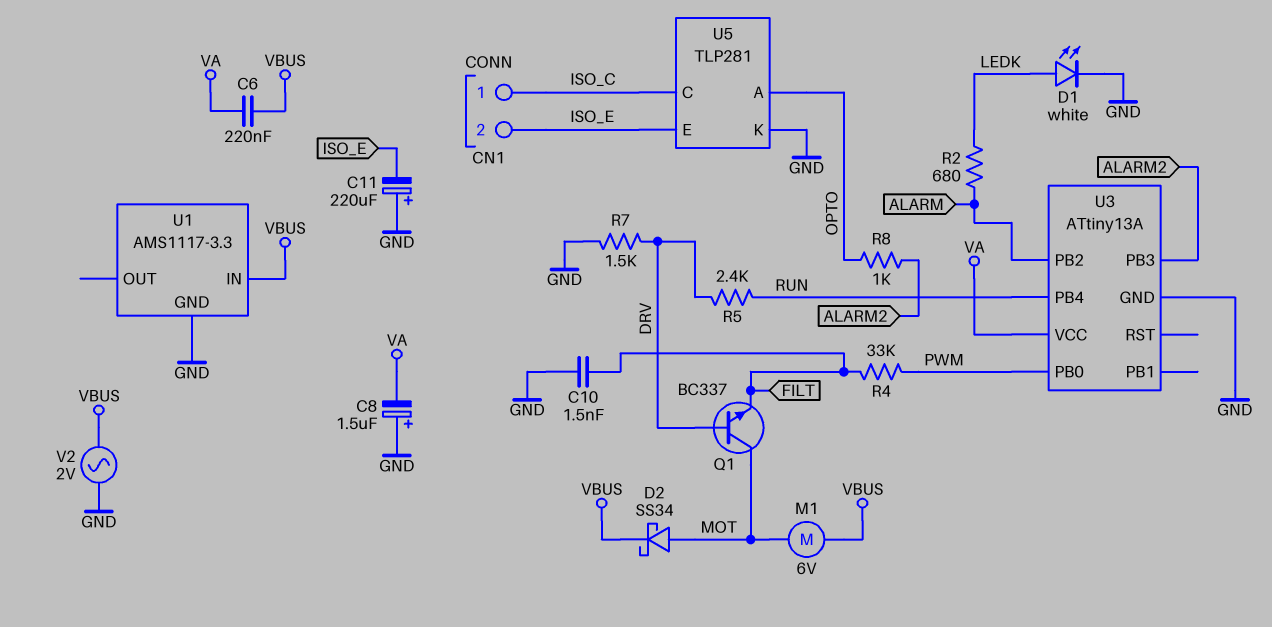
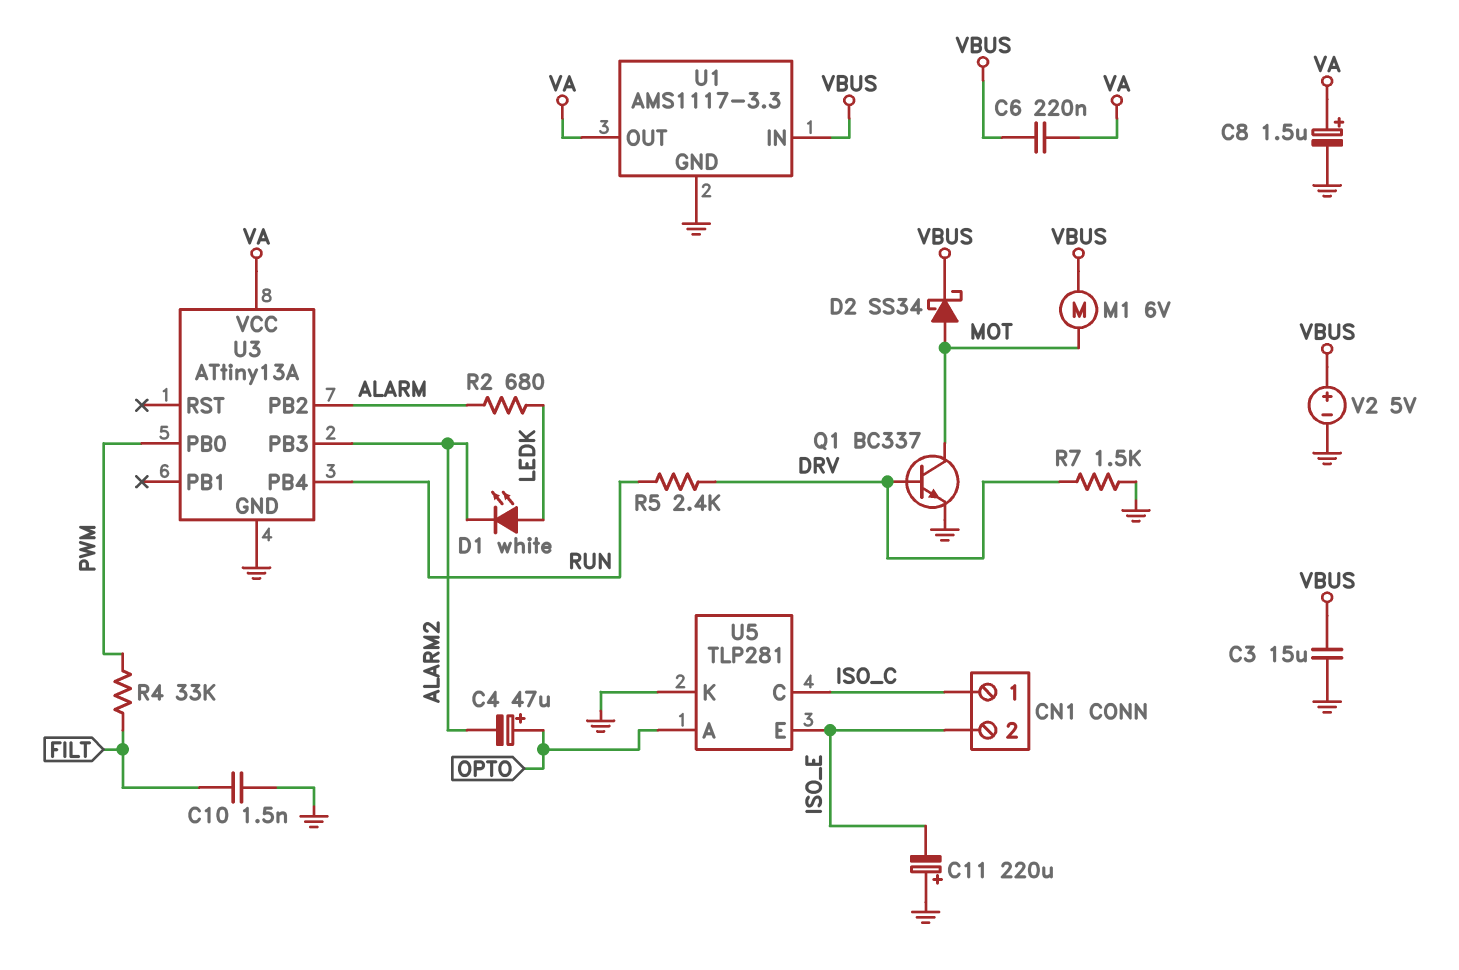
C3: none -> 15uF (GND, VBUS)
C4: none -> 47uF (plus OPTO, minus ALARM2)
C8: 1.5uF (plus GND, minus VA) -> 1.5uF (plus VA, minus GND)
D1: LED white (A LEDK, K GND) -> LED white (A LEDK, K ALARM2)
Q1: NPN BC337 (B DRV, C MOT, E FILT) -> NPN BC337 (B DRV, C MOT, E GND)
R8: 1k (ALARM2, OPTO) -> none
U1 pin OUT: none -> VA
V2: AC 2V (GND, VBUS) -> 5V (plus VBUS, minus GND)

